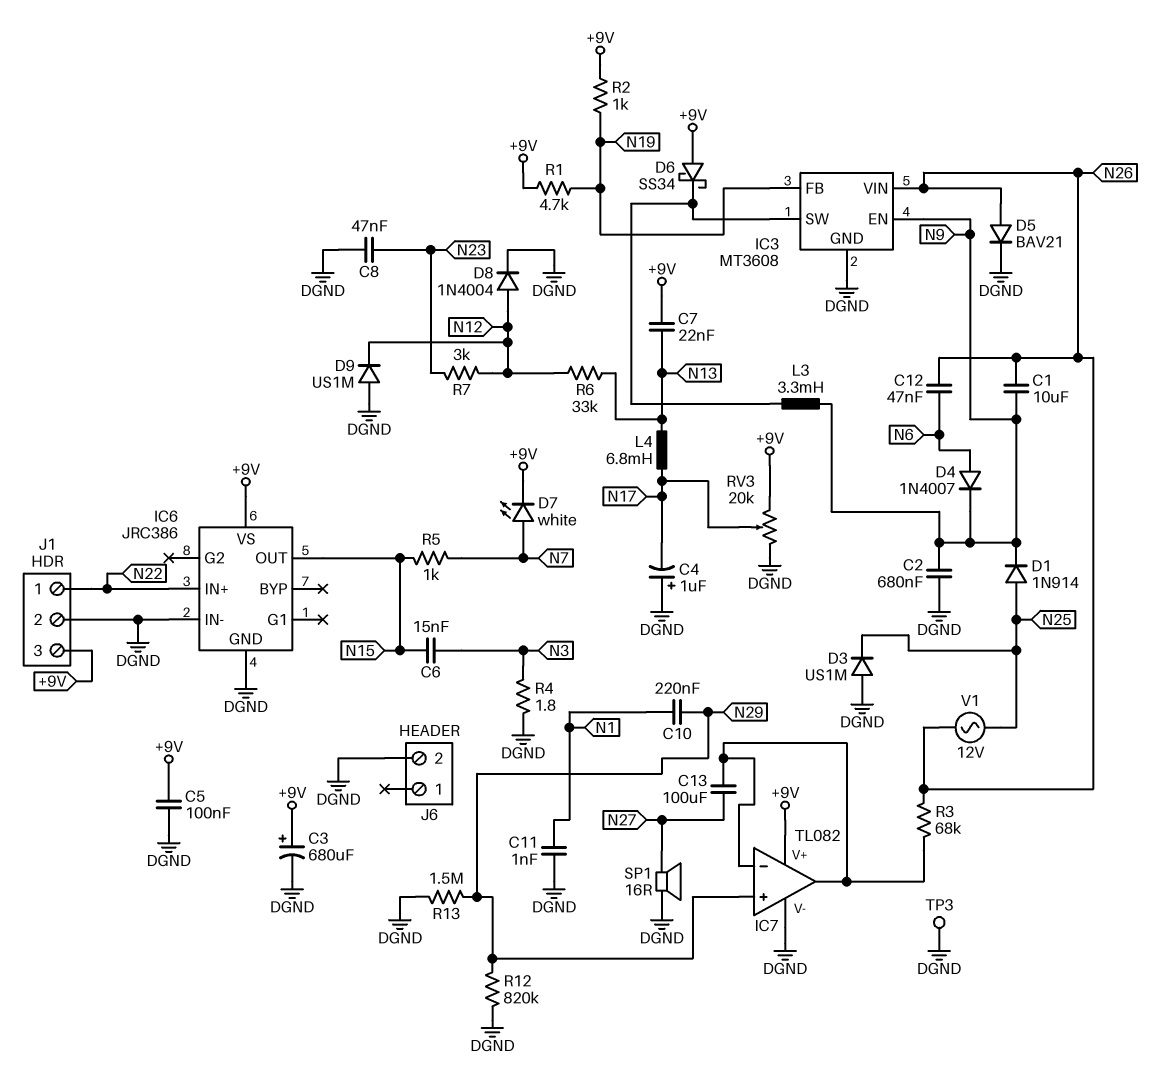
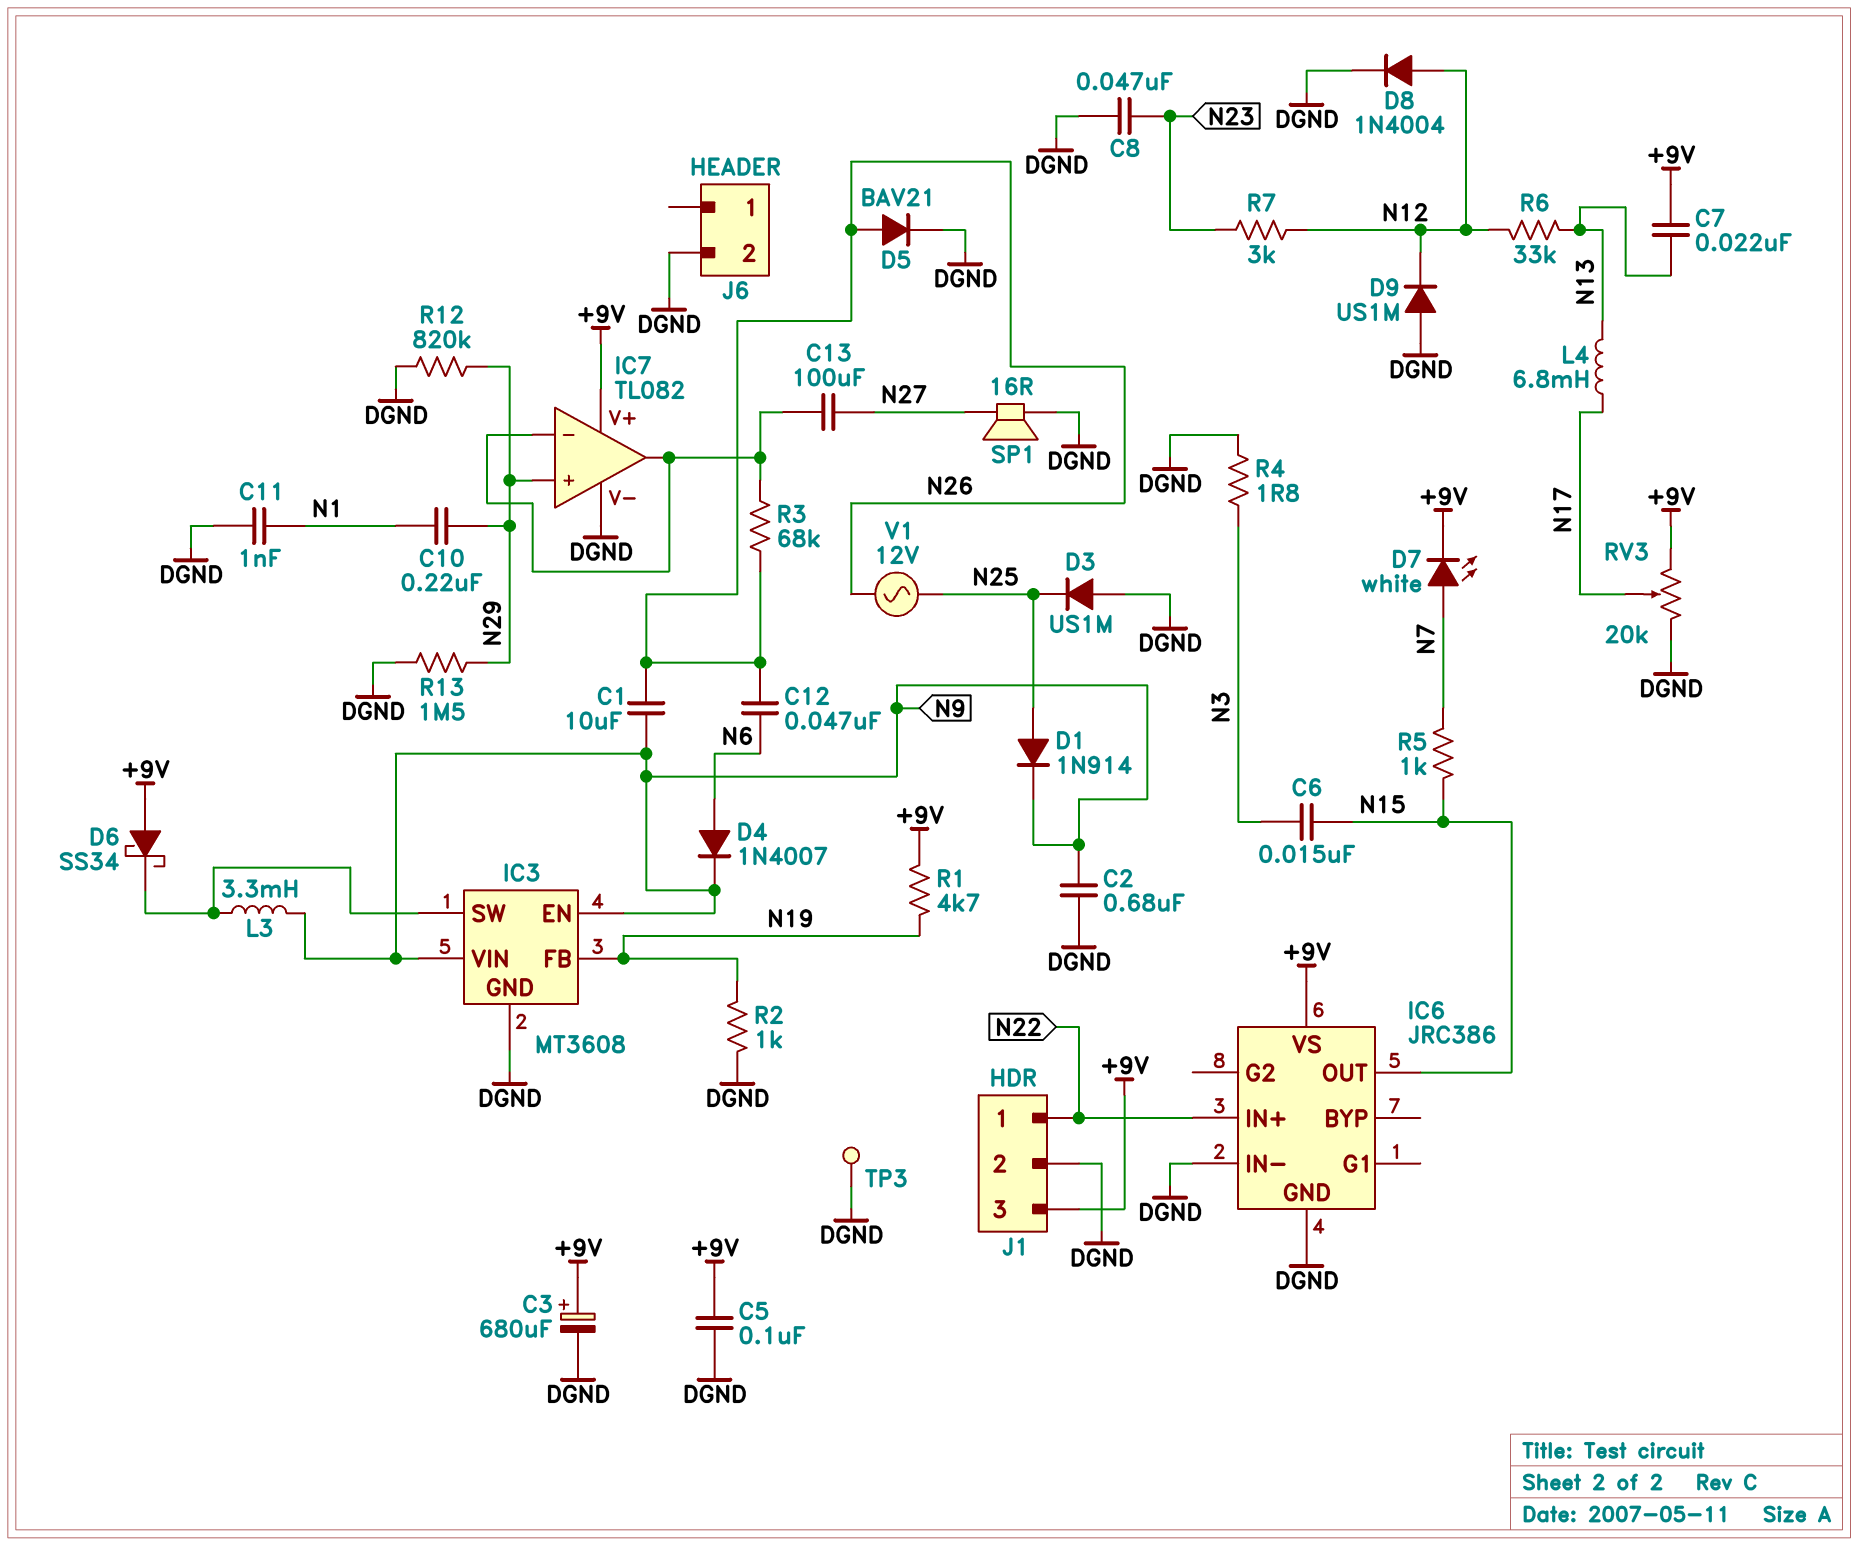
C4: 1uF (plus DGND, minus N17) -> none
IC3 pin VIN: N26 -> N9
R2: 1k (+9V, N19) -> 1k (DGND, N19)

